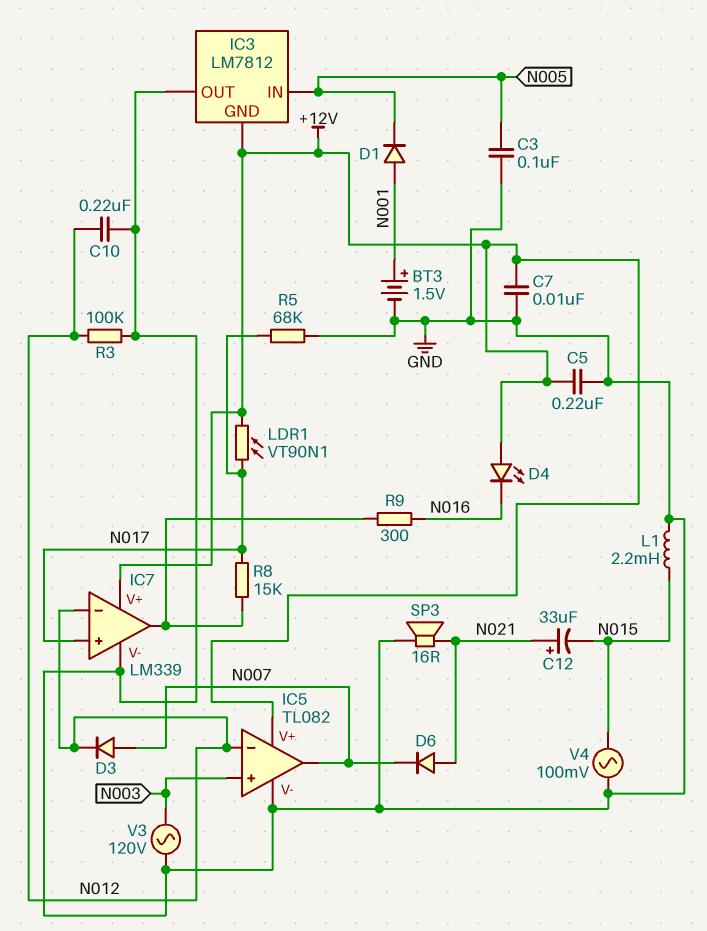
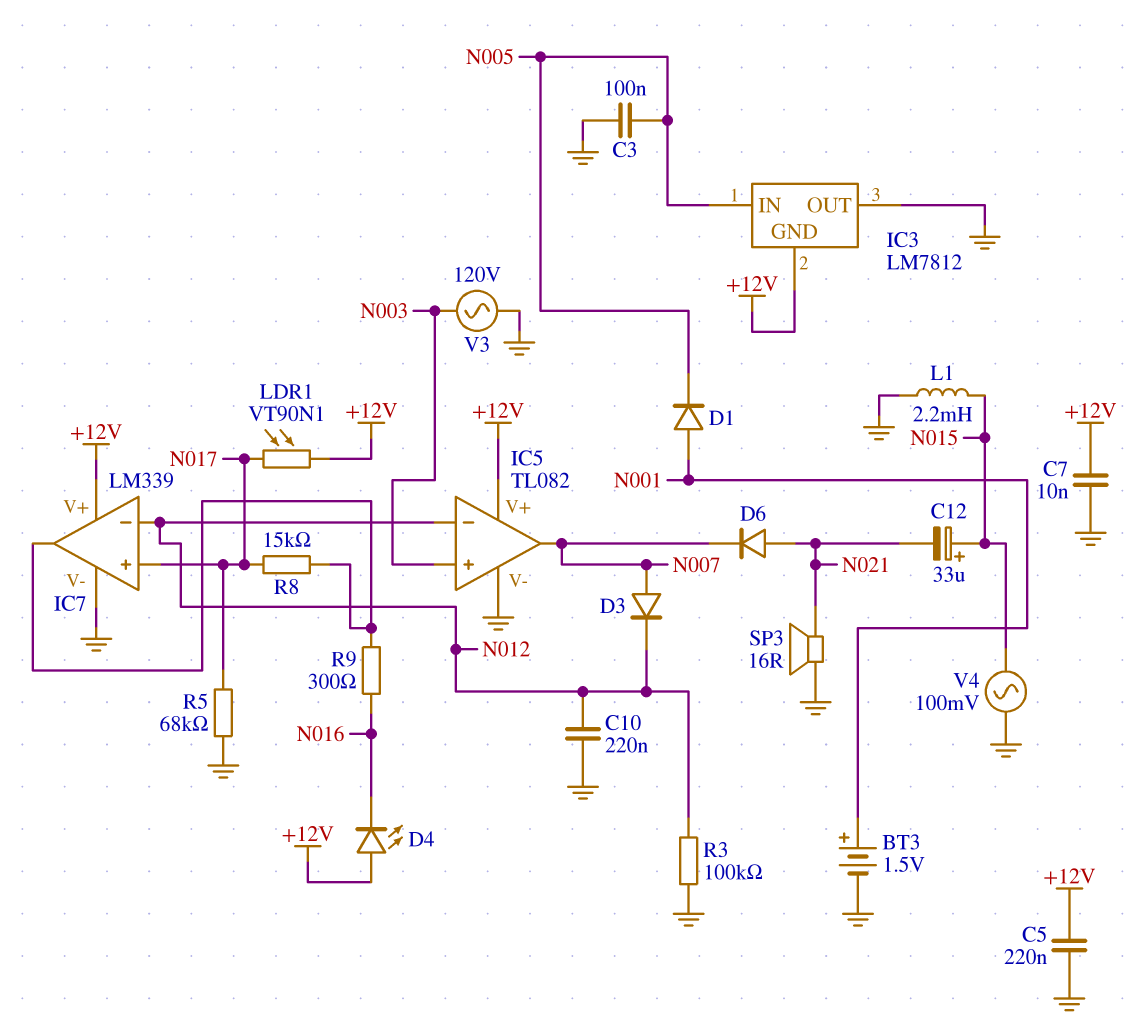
C12: 33uF (plus N021, minus N015) -> 33uF (plus N015, minus N021)

